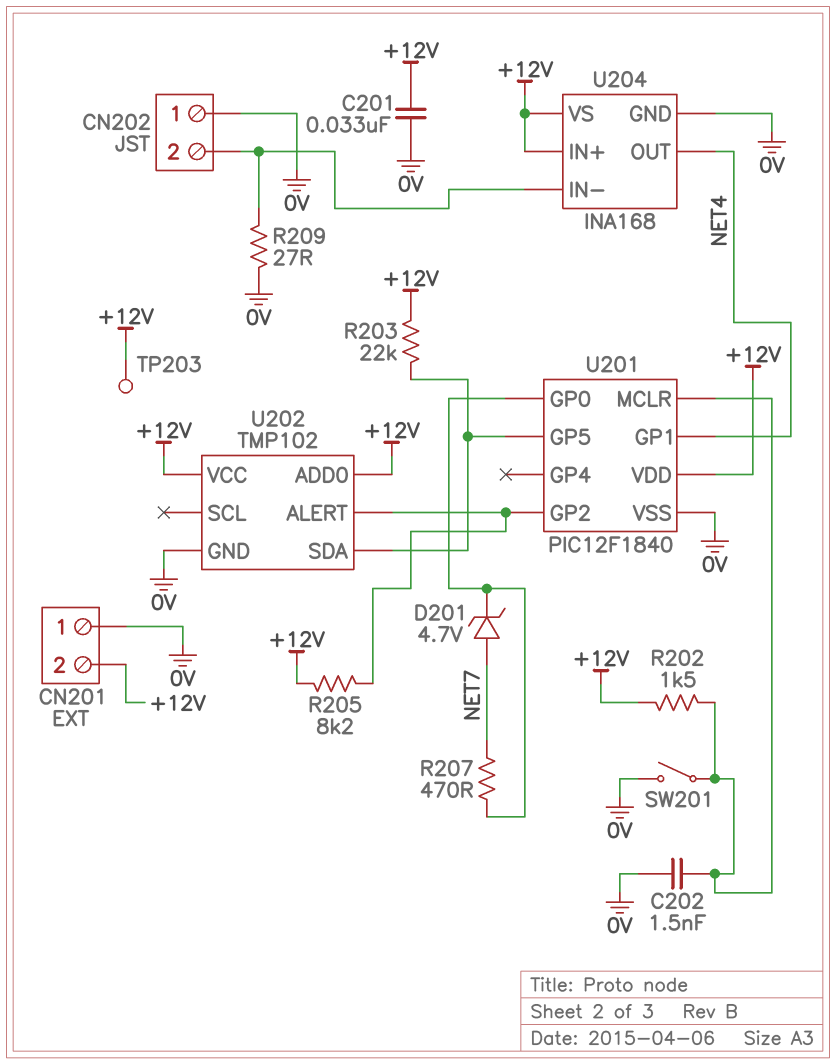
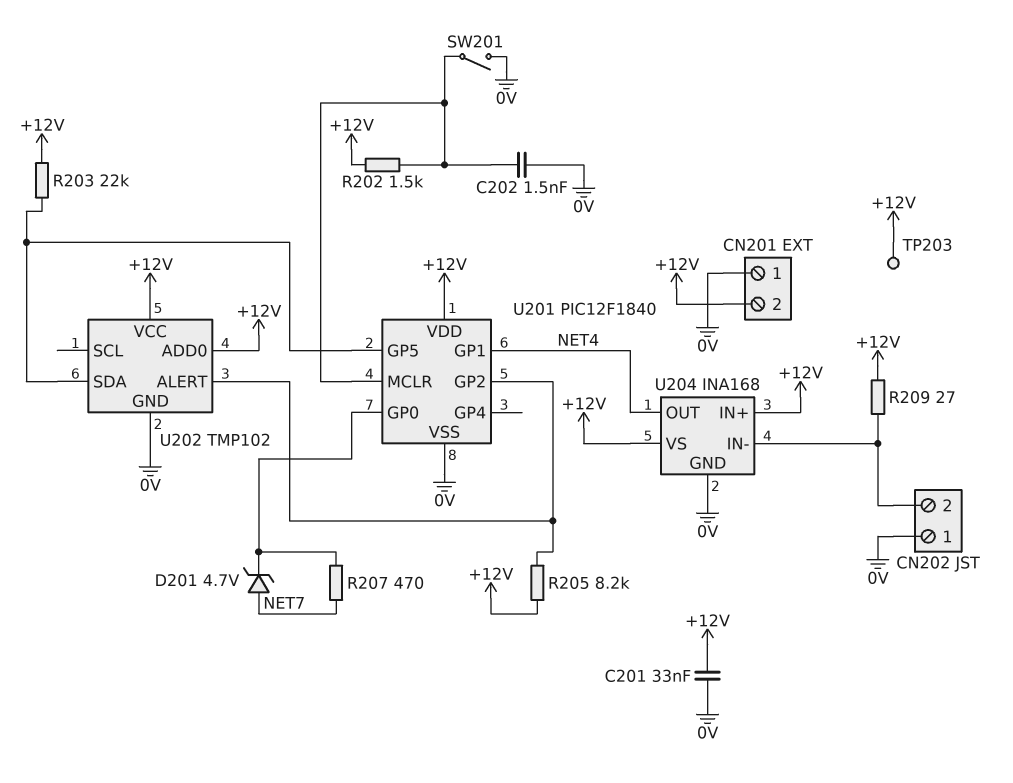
R209: 27 (0V, CN202/2) -> 27 (+12V, CN202/2)

